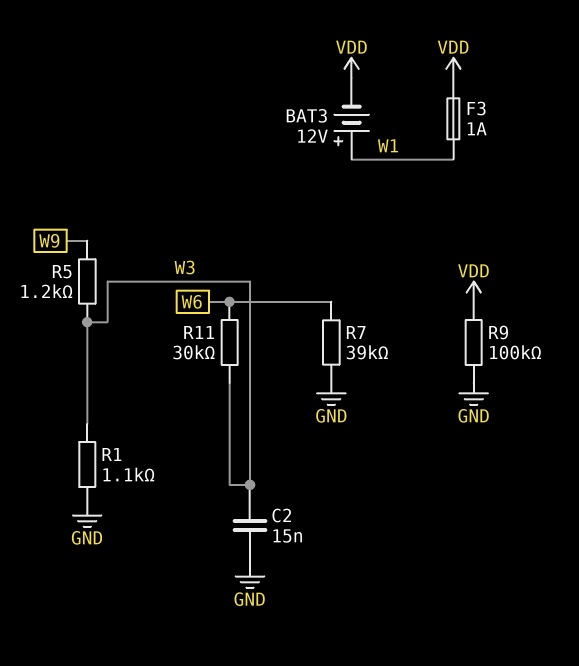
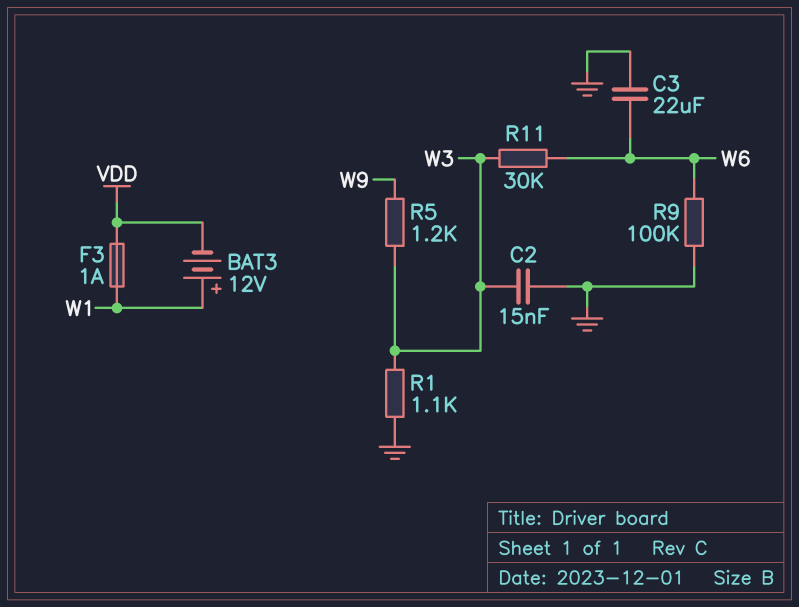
C3: none -> 22uF (GND, W6)
R7: 39k (GND, W6) -> none
R9: 100k (GND, VDD) -> 100k (GND, W6)

